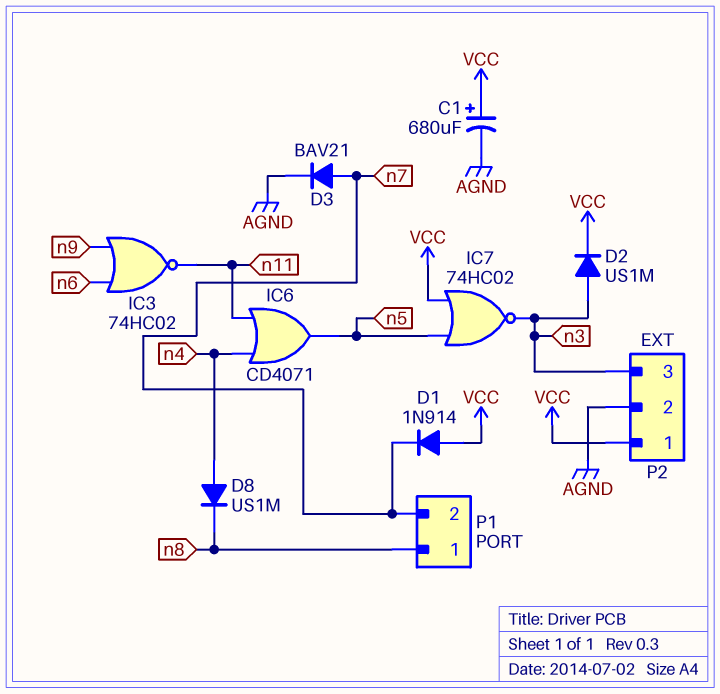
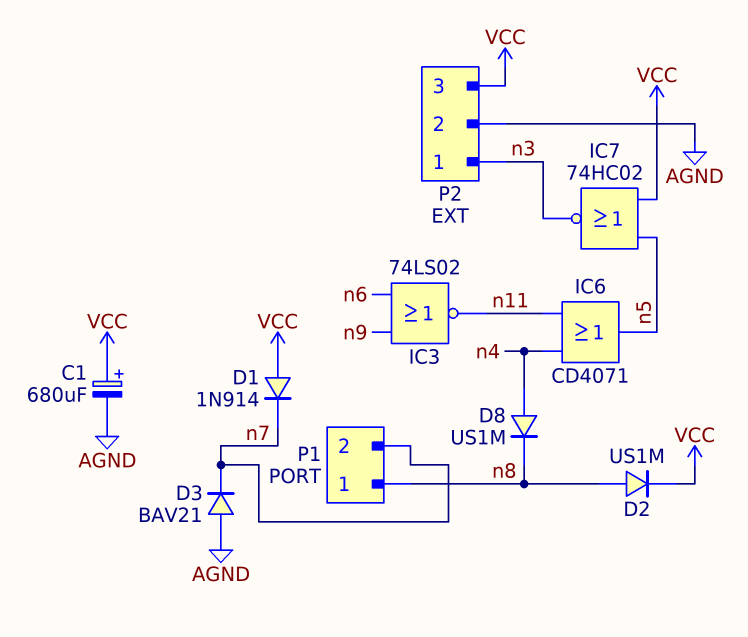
D2: diode US1M (A n3, K VCC) -> diode US1M (A n8, K VCC)
D3: diode BAV21 (A n7, K AGND) -> diode BAV21 (A AGND, K n7)
IC3: NOR 74HC02 (in n6, in n9, out n11) -> NOR 74LS02 (in n6, in n9, out n11)
P2 pin 1: VCC -> n3
P2 pin 3: n3 -> VCC

